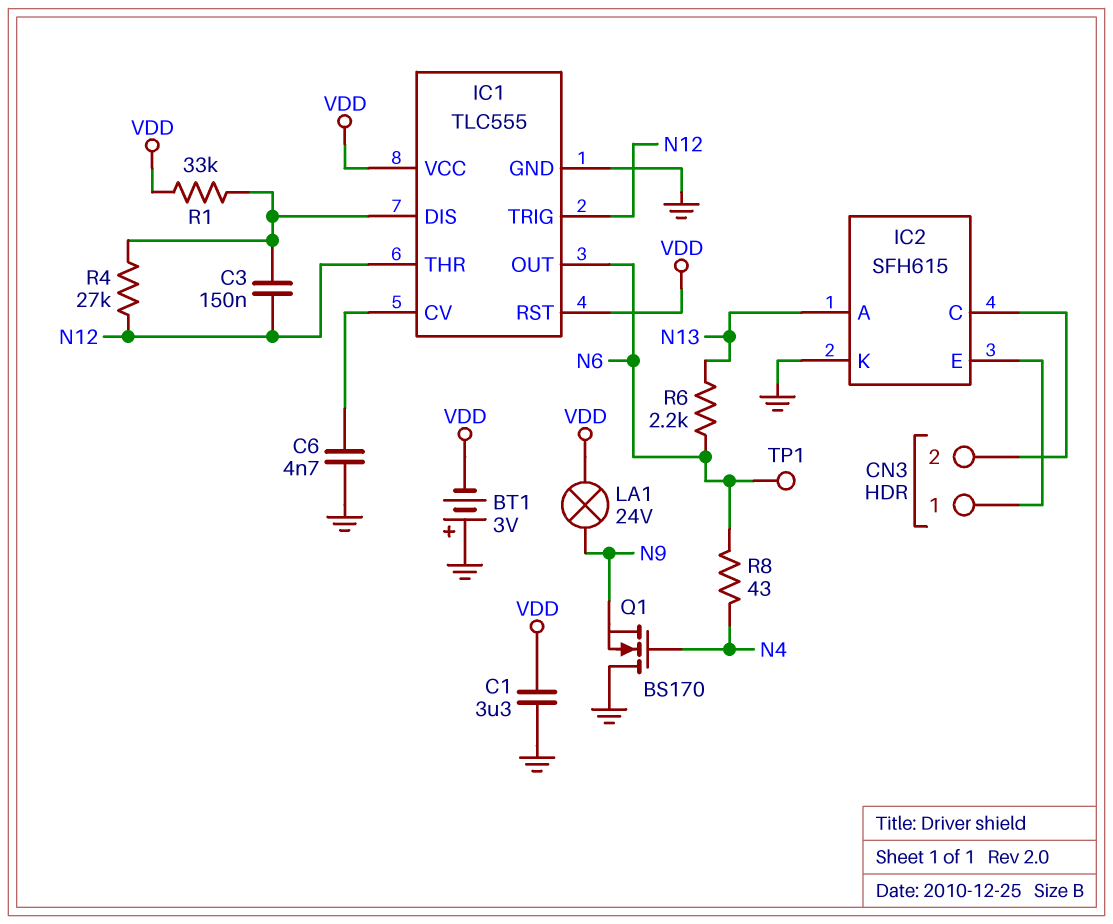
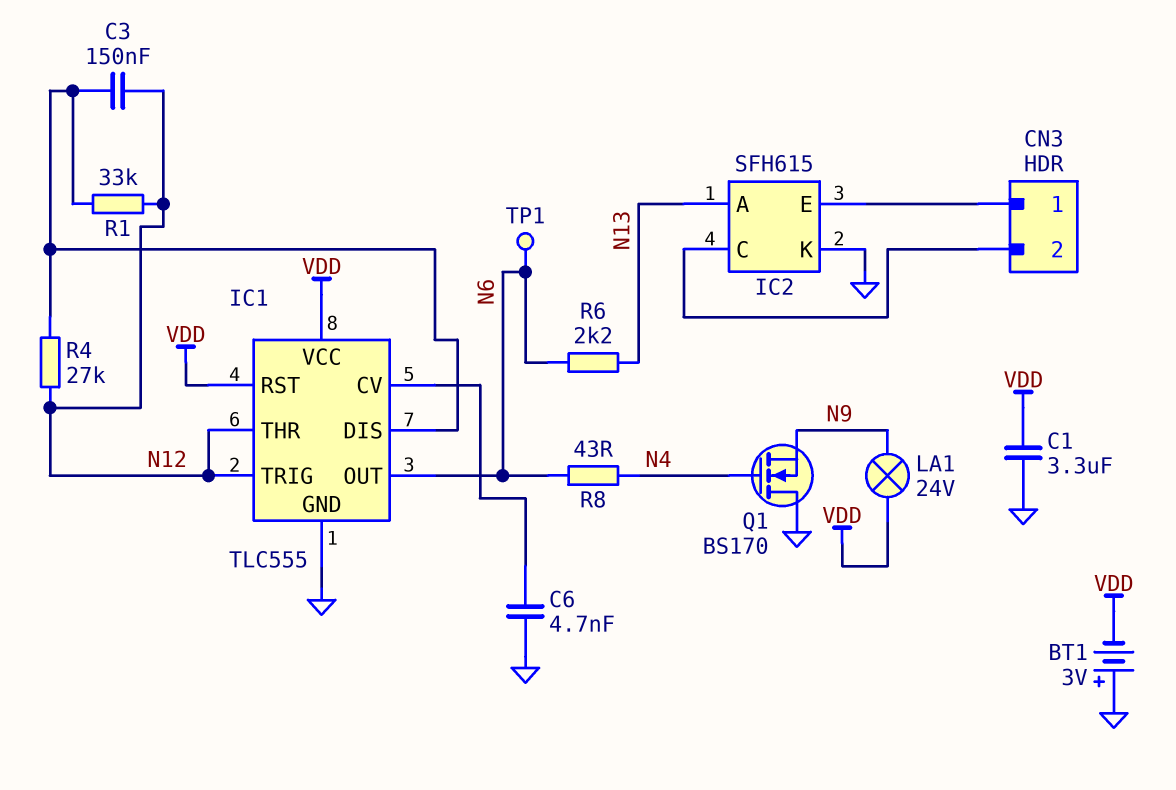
R1: 33k (IC1/DIS, VDD) -> 33k (IC1/DIS, N12)

